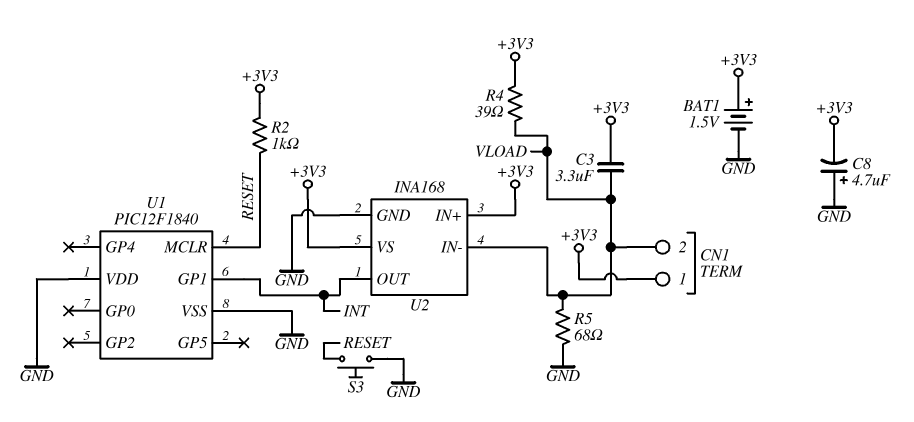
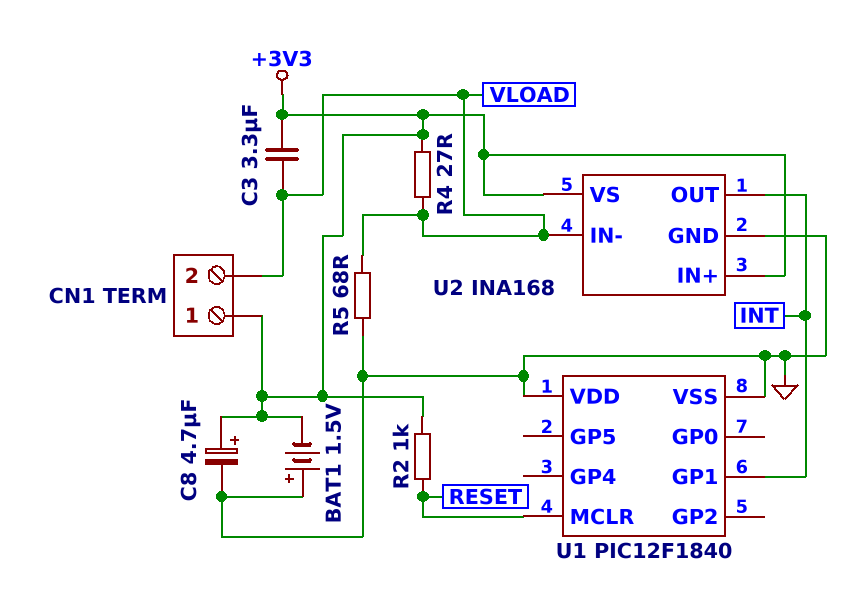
BAT1: 1.5V (plus +3V3, minus GND) -> 1.5V (plus GND, minus +3V3)
C8: 4.7uF (plus GND, minus +3V3) -> 4.7uF (plus +3V3, minus GND)
R4: 39 (+3V3, VLOAD) -> 27 (+3V3, VLOAD)
S3: button (GND, RESET) -> none

